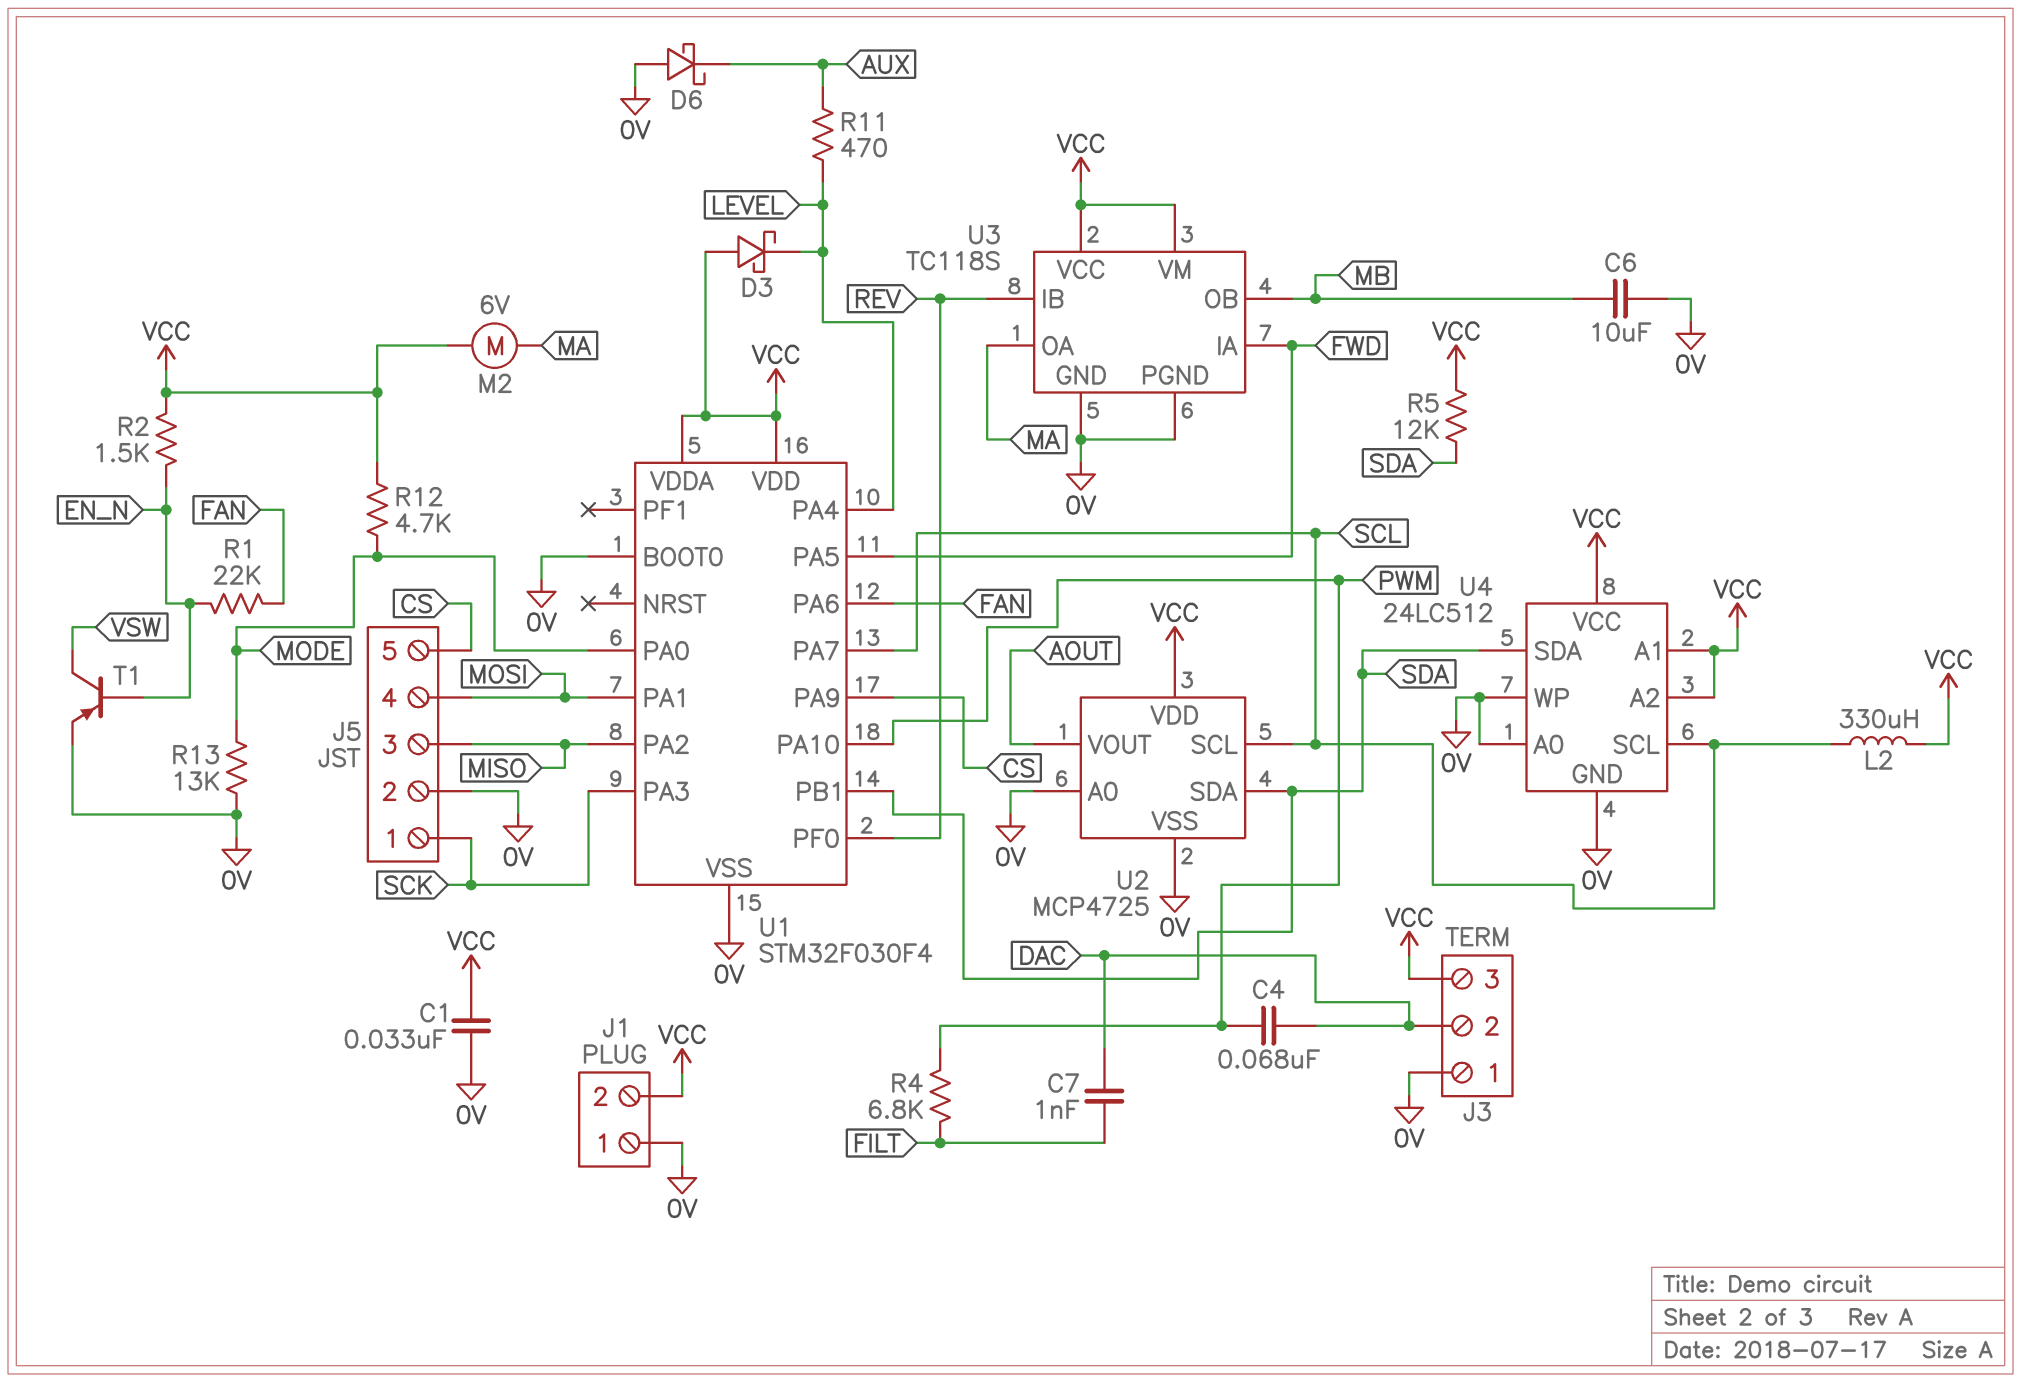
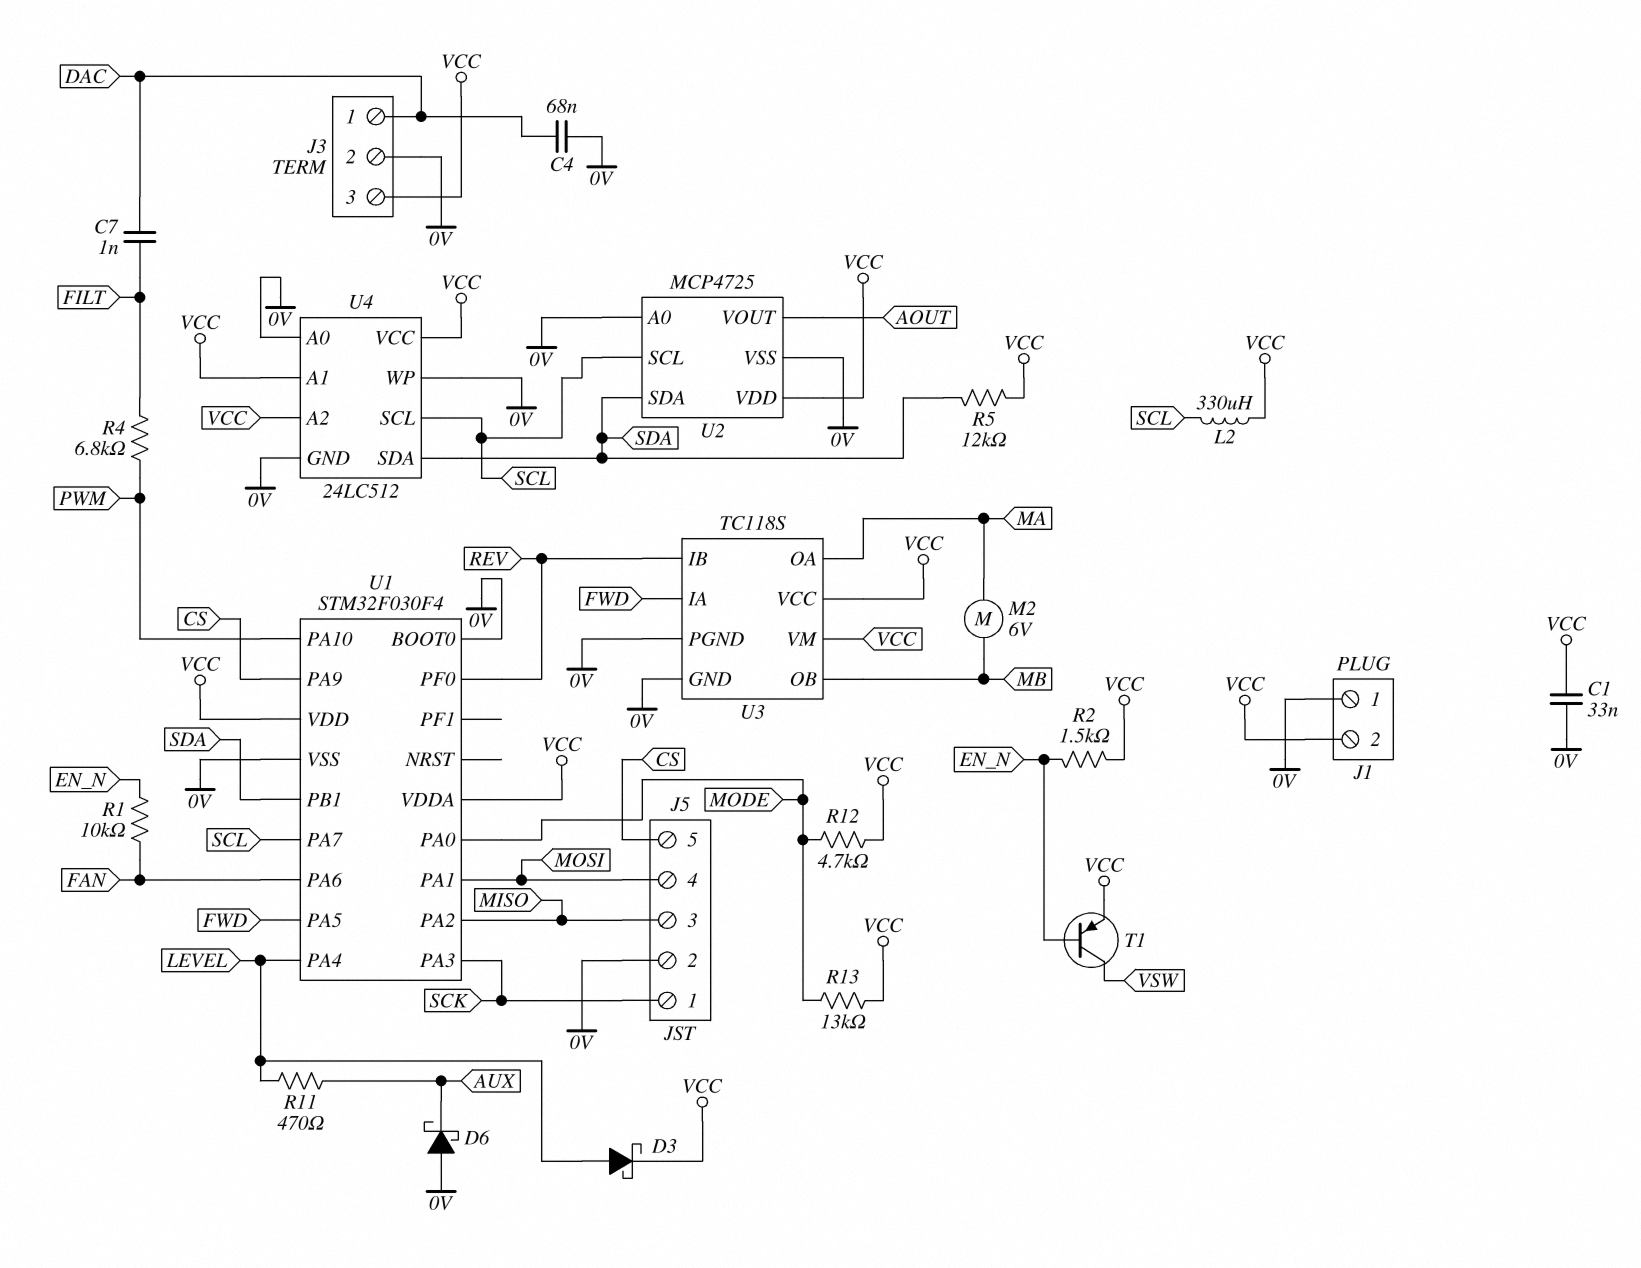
C4: 68nF (DAC, PWM) -> 68nF (0V, DAC)
C6: 10uF (0V, MB) -> none
D3: schottky (A VCC, K LEVEL) -> schottky (A LEVEL, K VCC)
J3 pin 1: 0V -> DAC
J3 pin 2: DAC -> 0V
M2: motor 6V (MA, VCC) -> motor 6V (MA, MB)
R1: 22k (EN_N, FAN) -> 10k (EN_N, FAN)
R13: 13k (0V, MODE) -> 13k (MODE, VCC)
T1: PNP (B EN_N, C VSW, E 0V) -> PNP (B EN_N, C VSW, E VCC)

